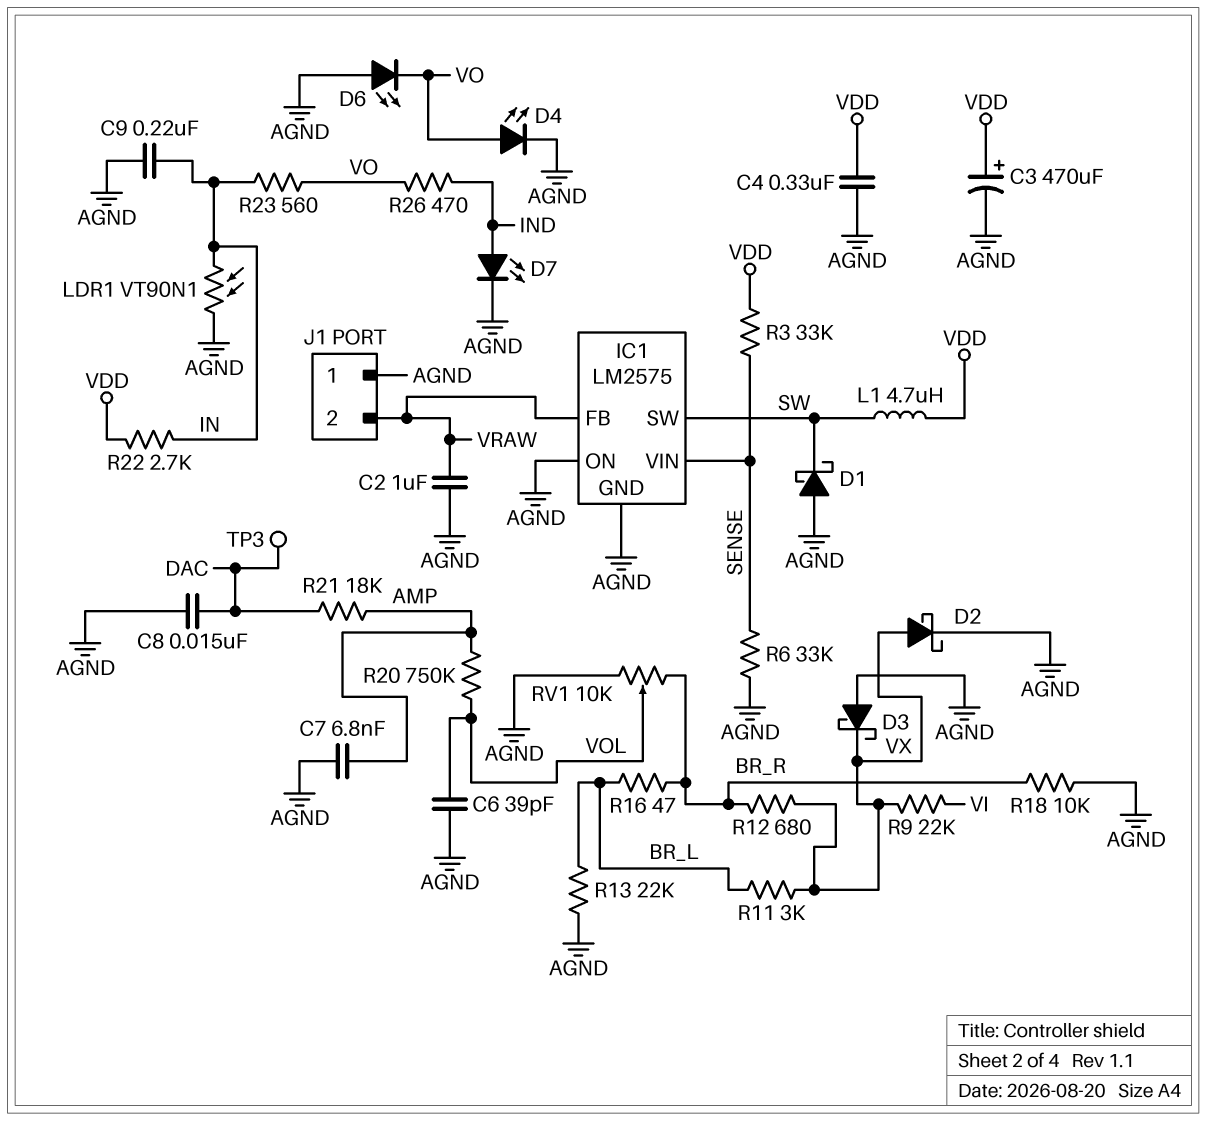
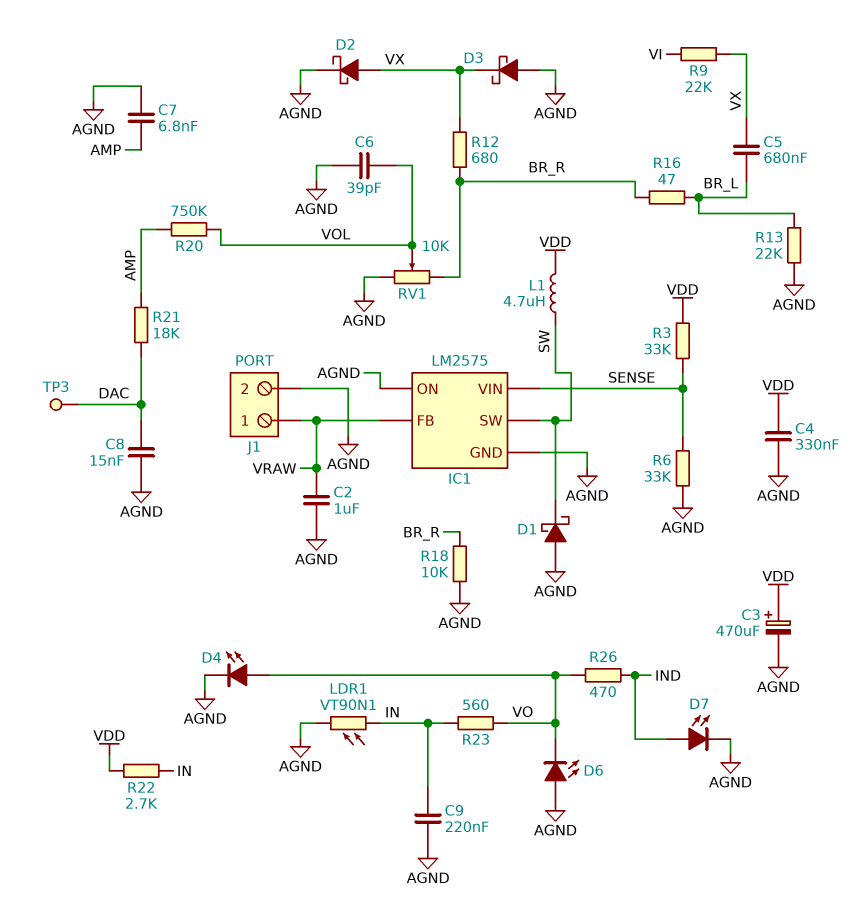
C5: none -> 680nF (BR_L, VX)
J1 pin 1: AGND -> VRAW
J1 pin 2: VRAW -> AGND
R11: 3k (BR_L, VX) -> none

